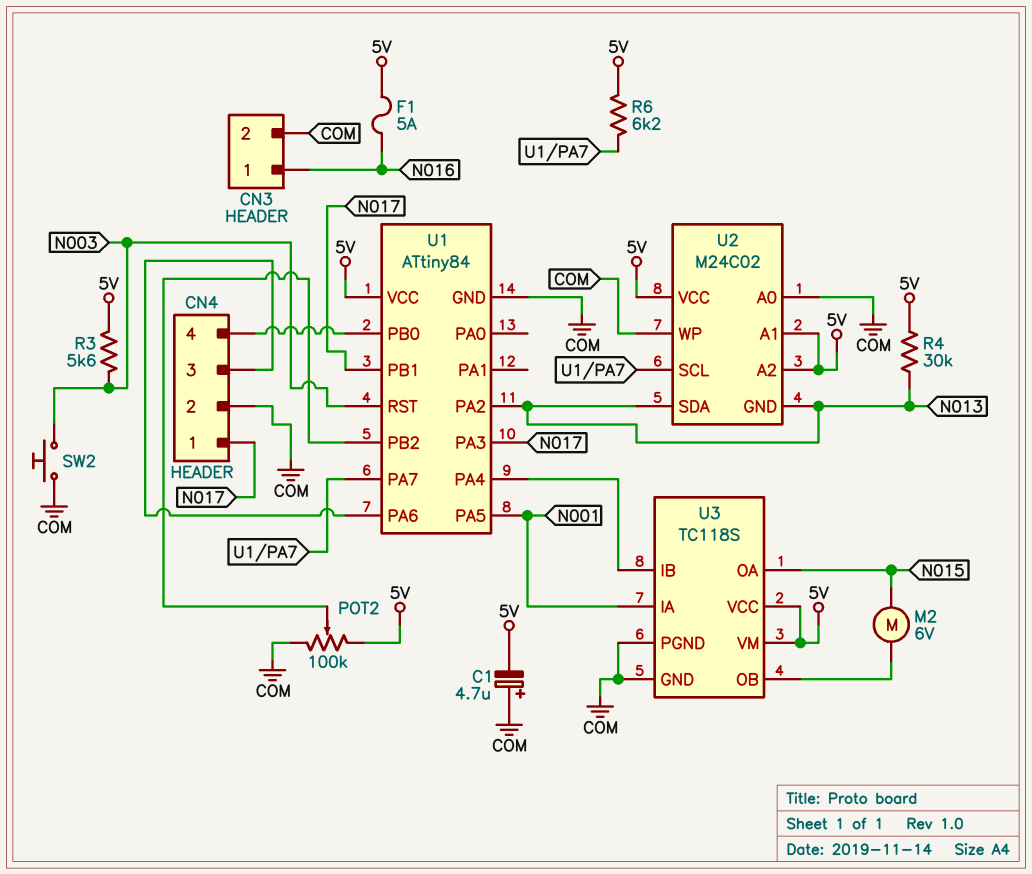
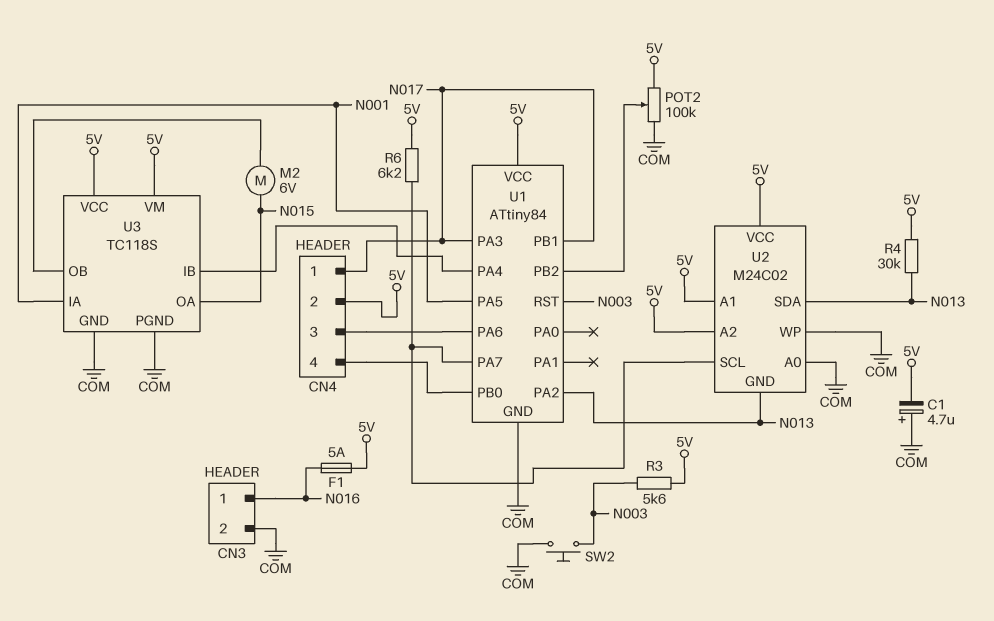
CN4 pin 2: COM -> 5V

